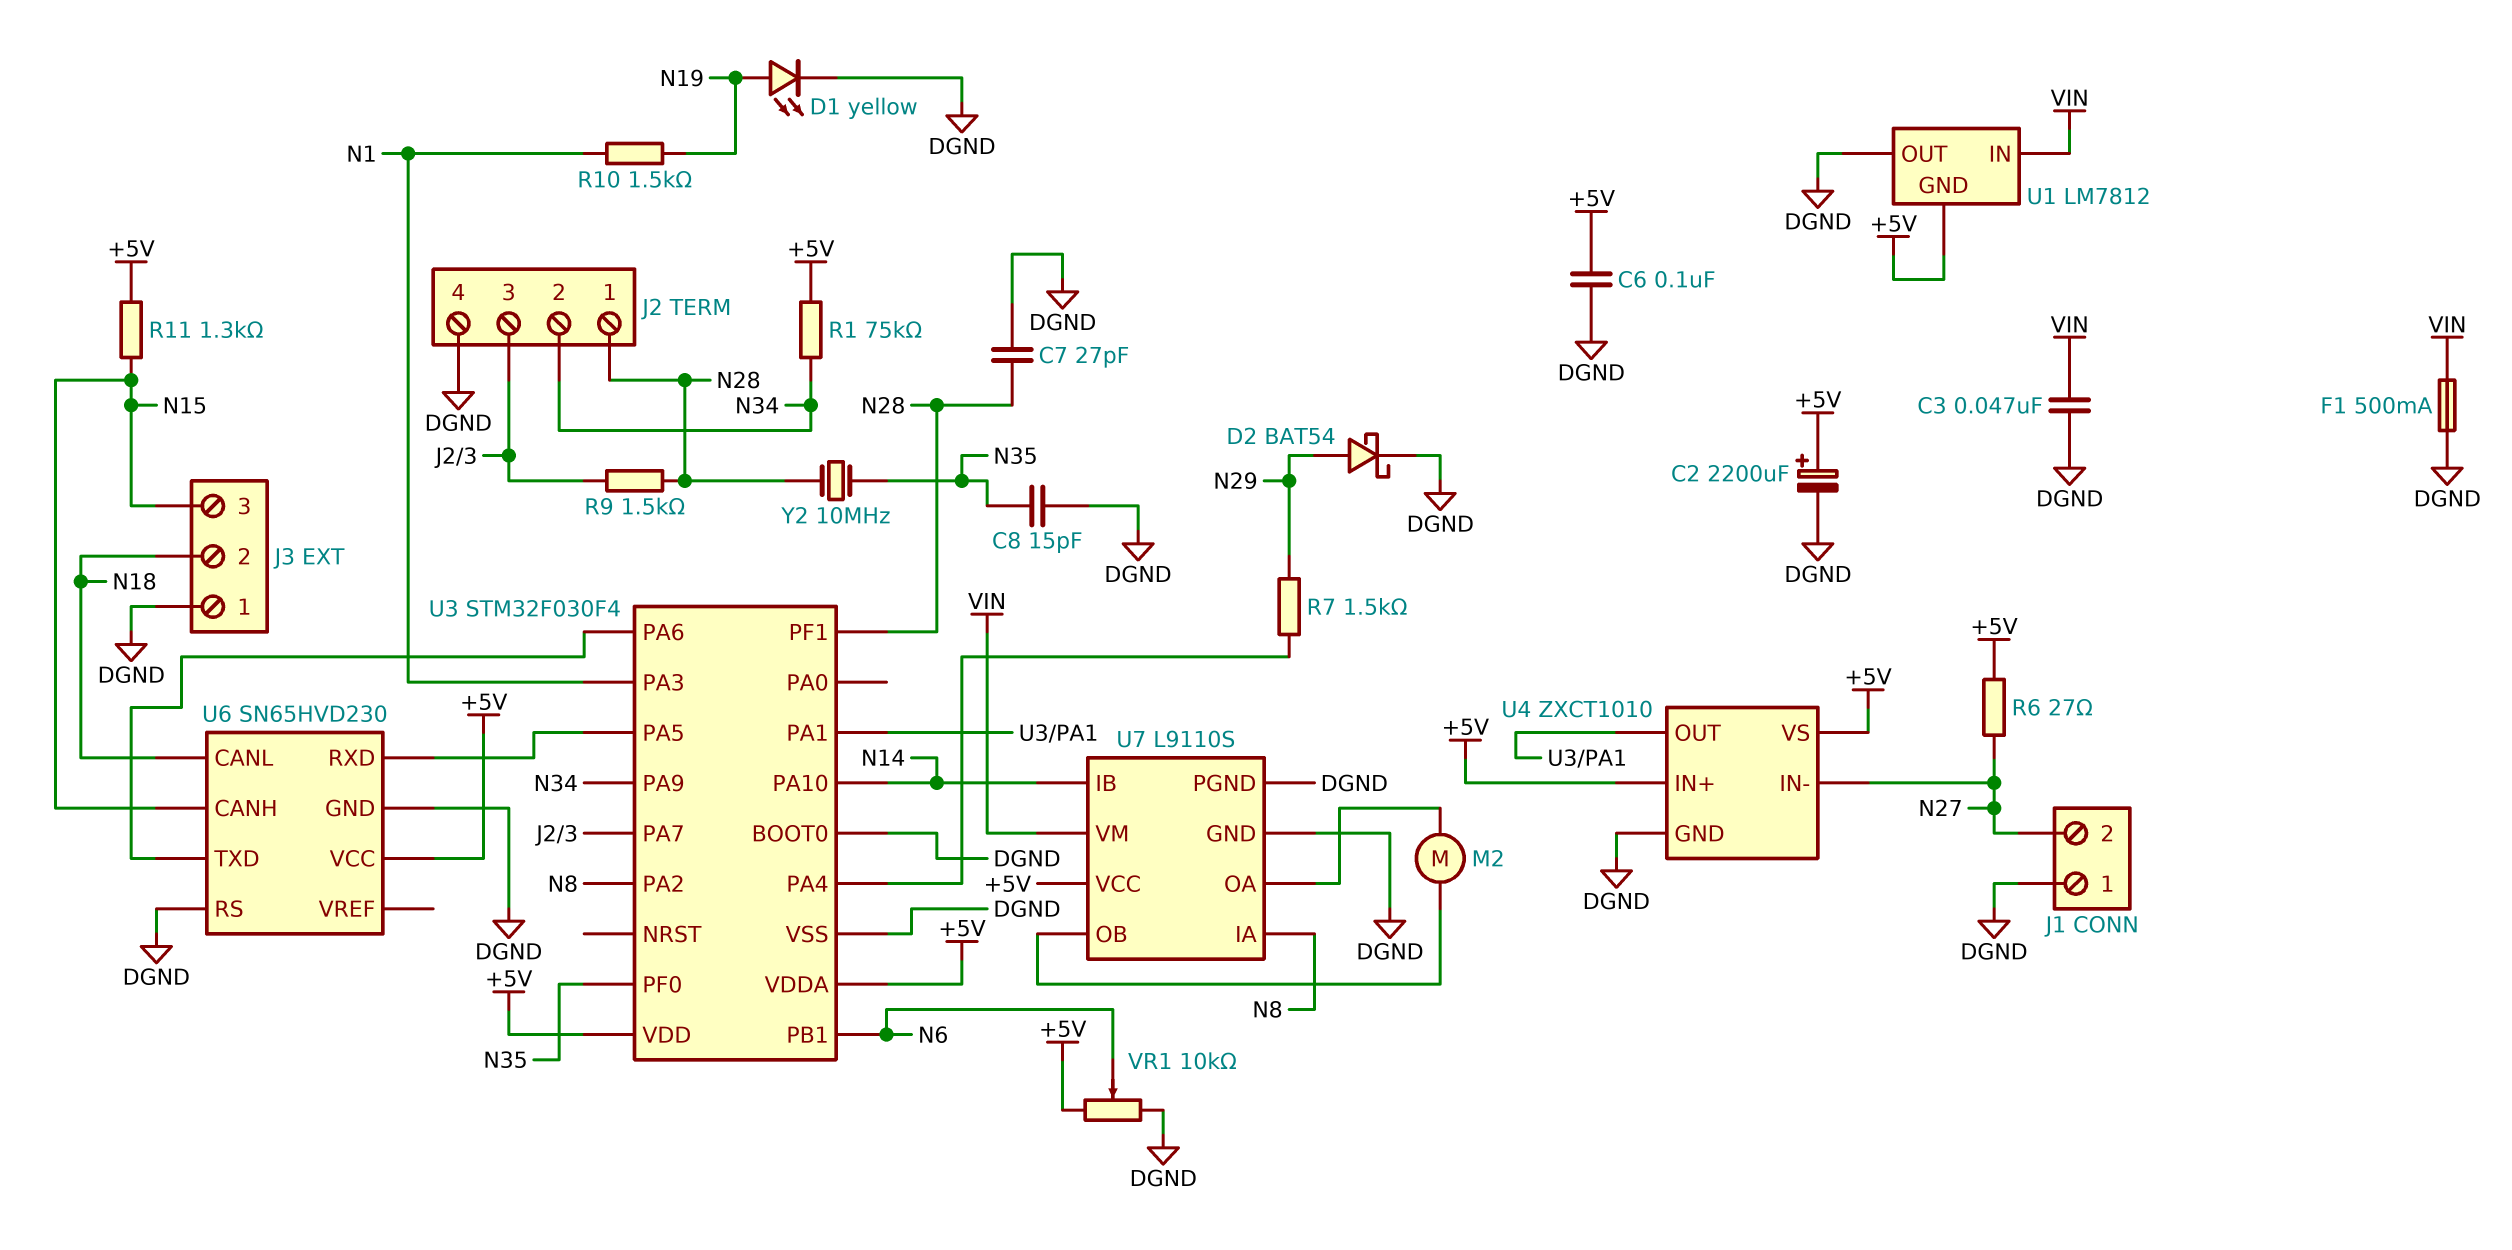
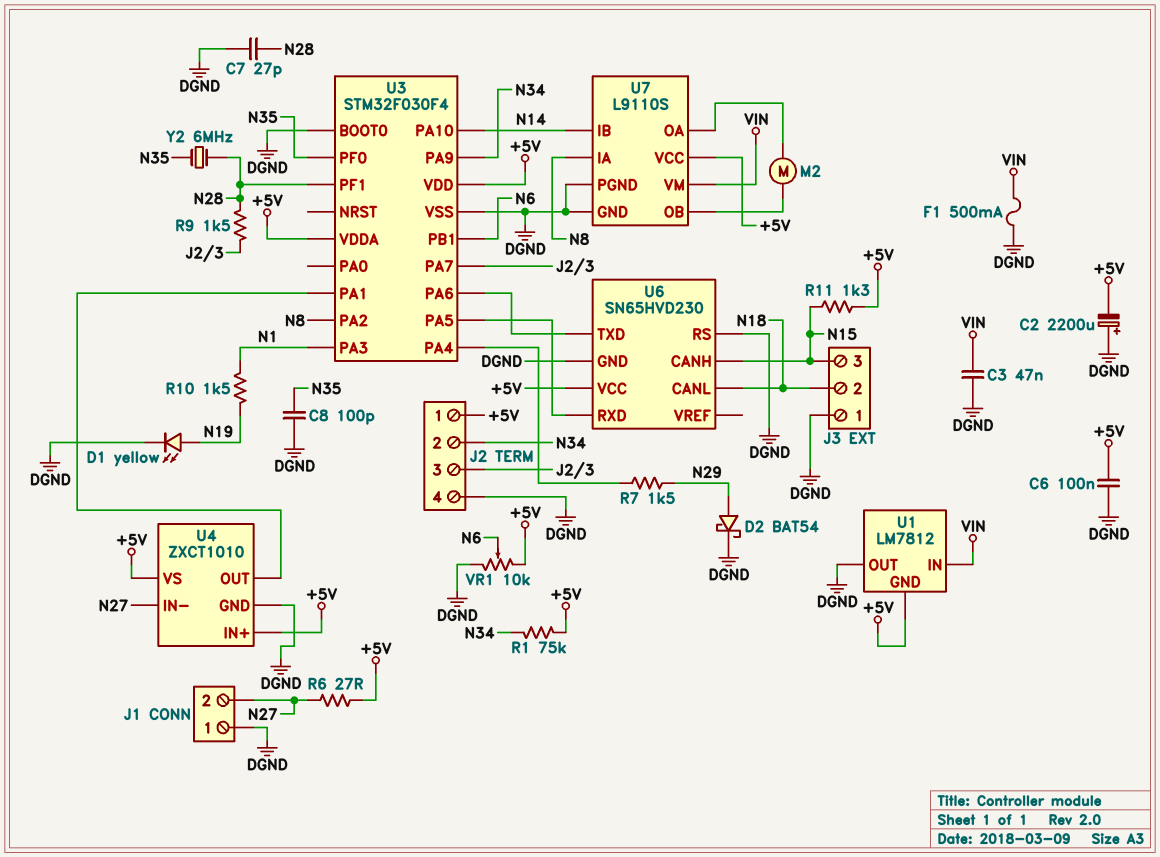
C2: 2200uF (plus +5V, minus DGND) -> 2200uF (plus DGND, minus +5V)
C8: 15pF (DGND, N35) -> 100pF (DGND, N35)
J2 pin 1: N28 -> +5V
Y2: 10MHz (N28, N35) -> 6MHz (N28, N35)

